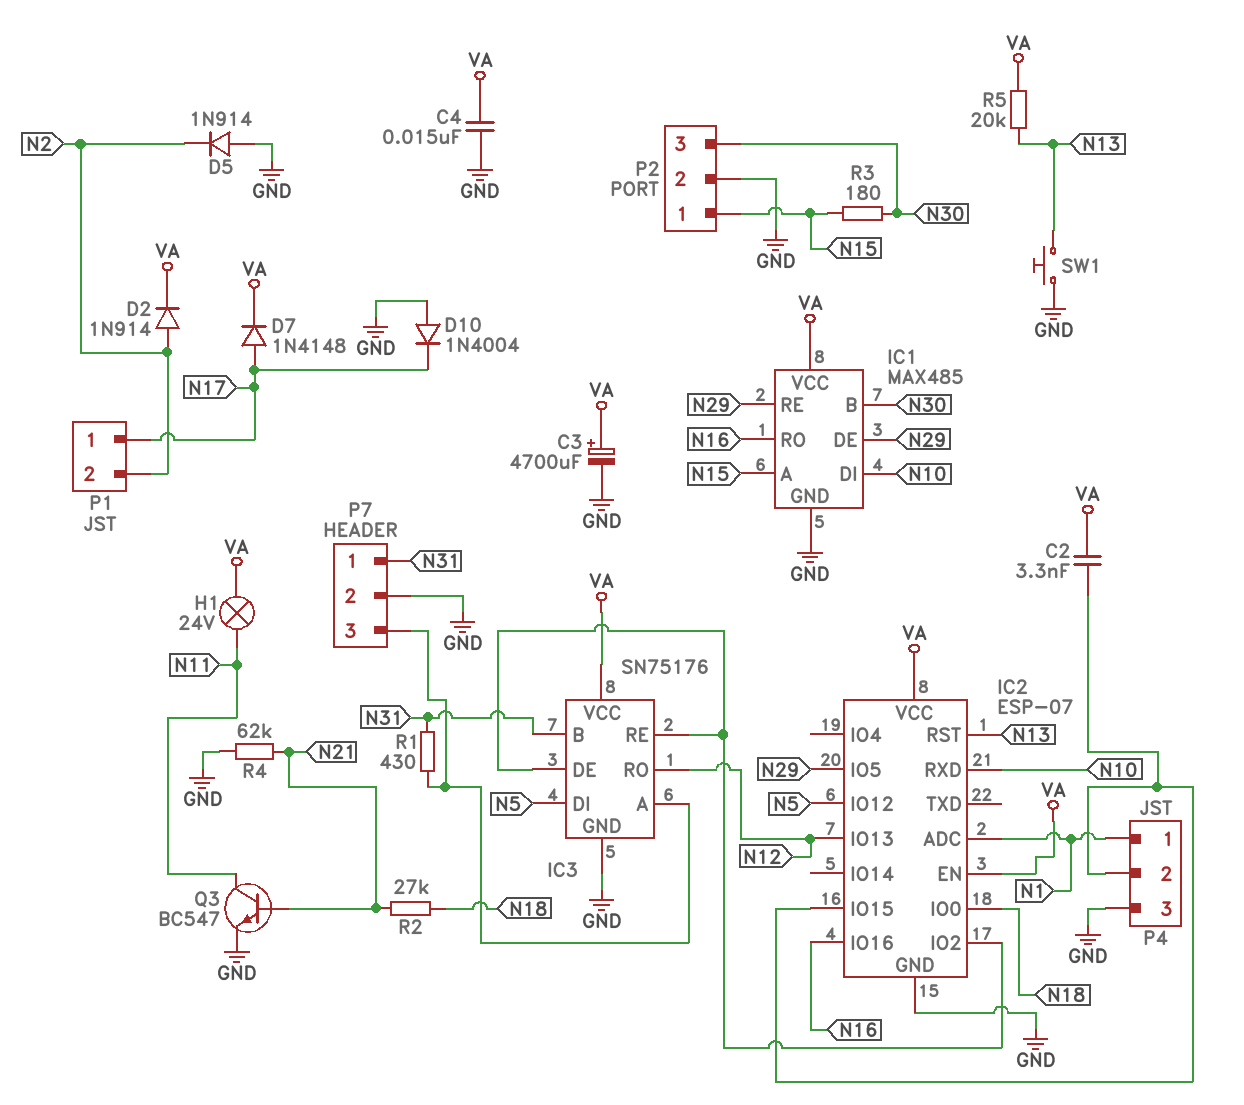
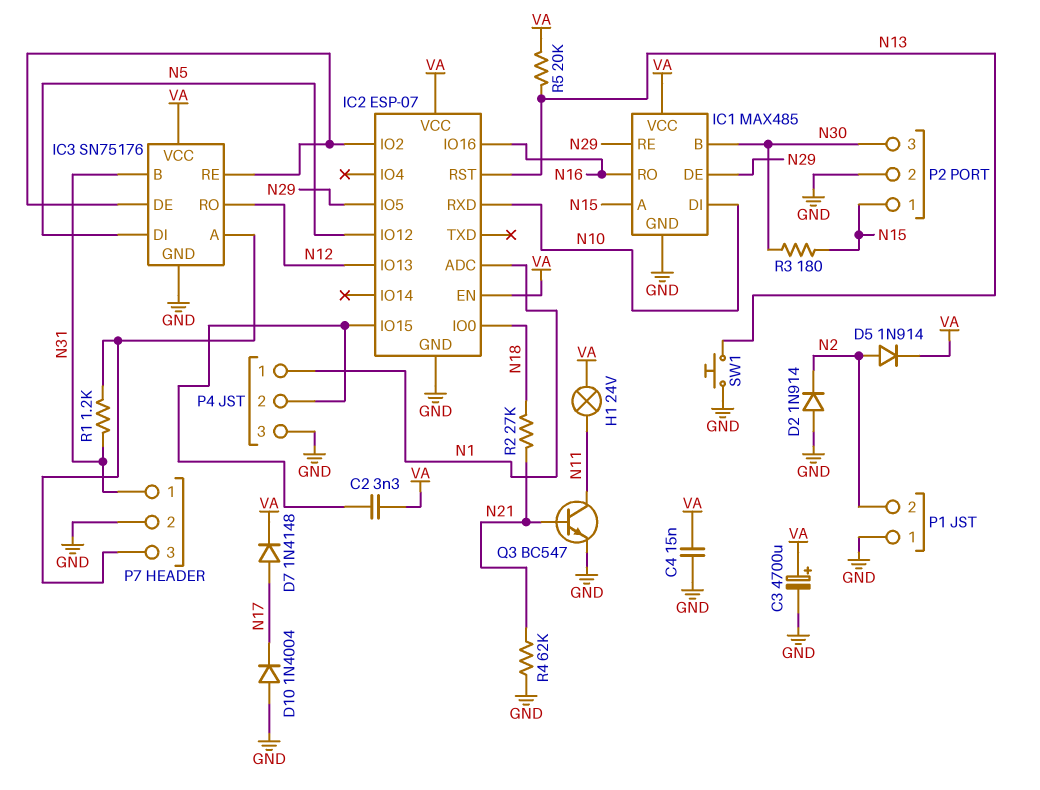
D2: diode 1N914 (A N2, K VA) -> diode 1N914 (A GND, K N2)
D5: diode 1N914 (A GND, K N2) -> diode 1N914 (A N2, K VA)
P1 pin 1: N17 -> GND
R1: 430 (IC3/A, N31) -> 1.2k (IC3/A, N31)

